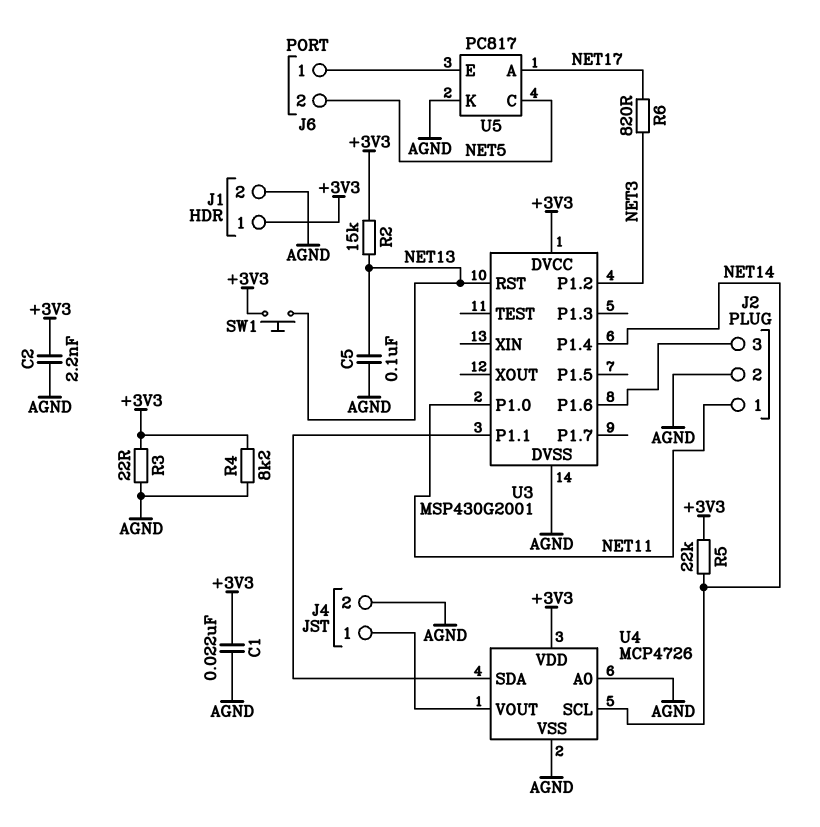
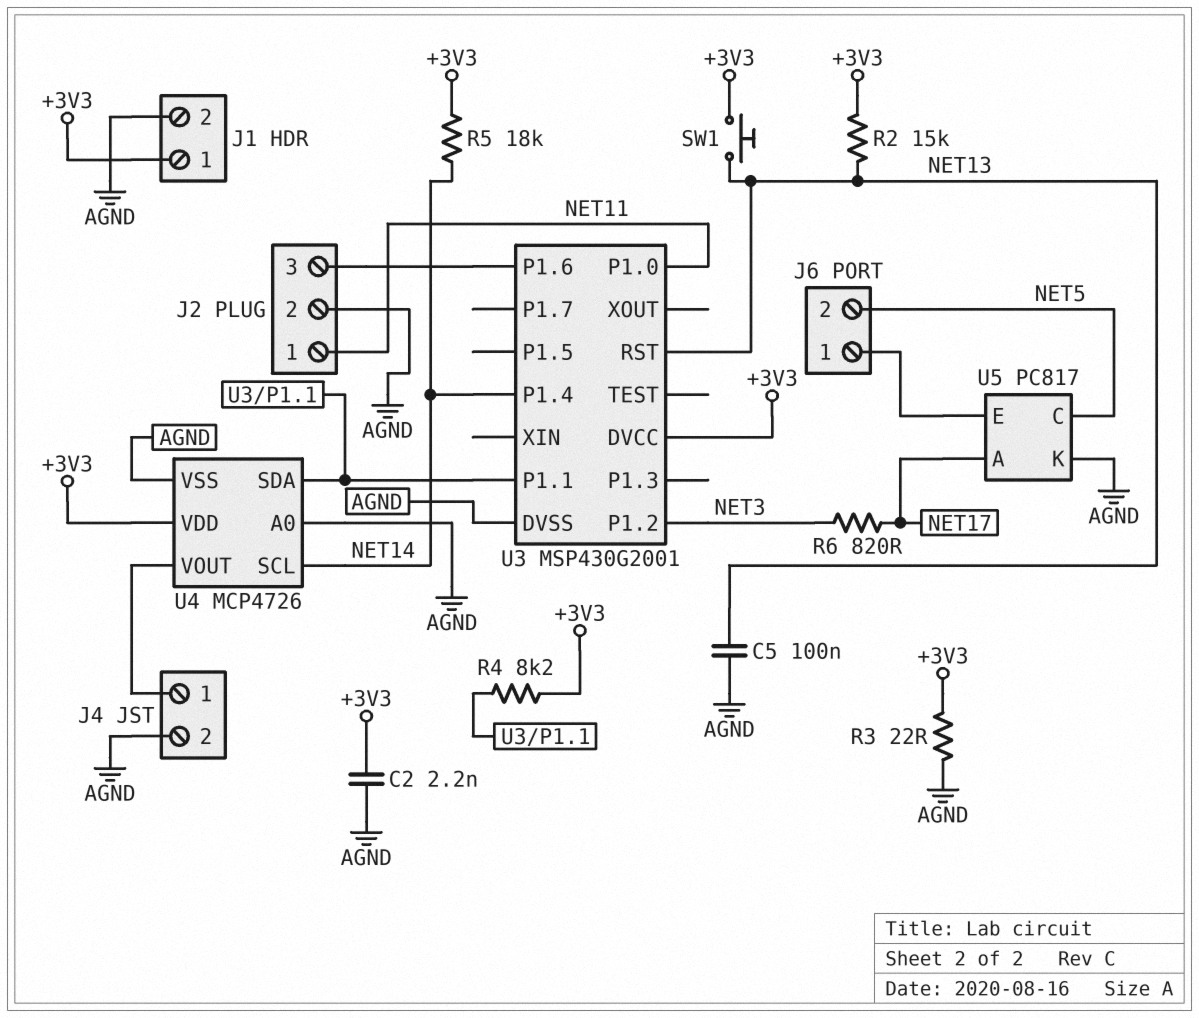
C1: 22nF (+3V3, AGND) -> none
R4: 8.2k (+3V3, AGND) -> 8.2k (+3V3, U3/P1.1)
R5: 22k (+3V3, NET14) -> 18k (+3V3, NET14)

